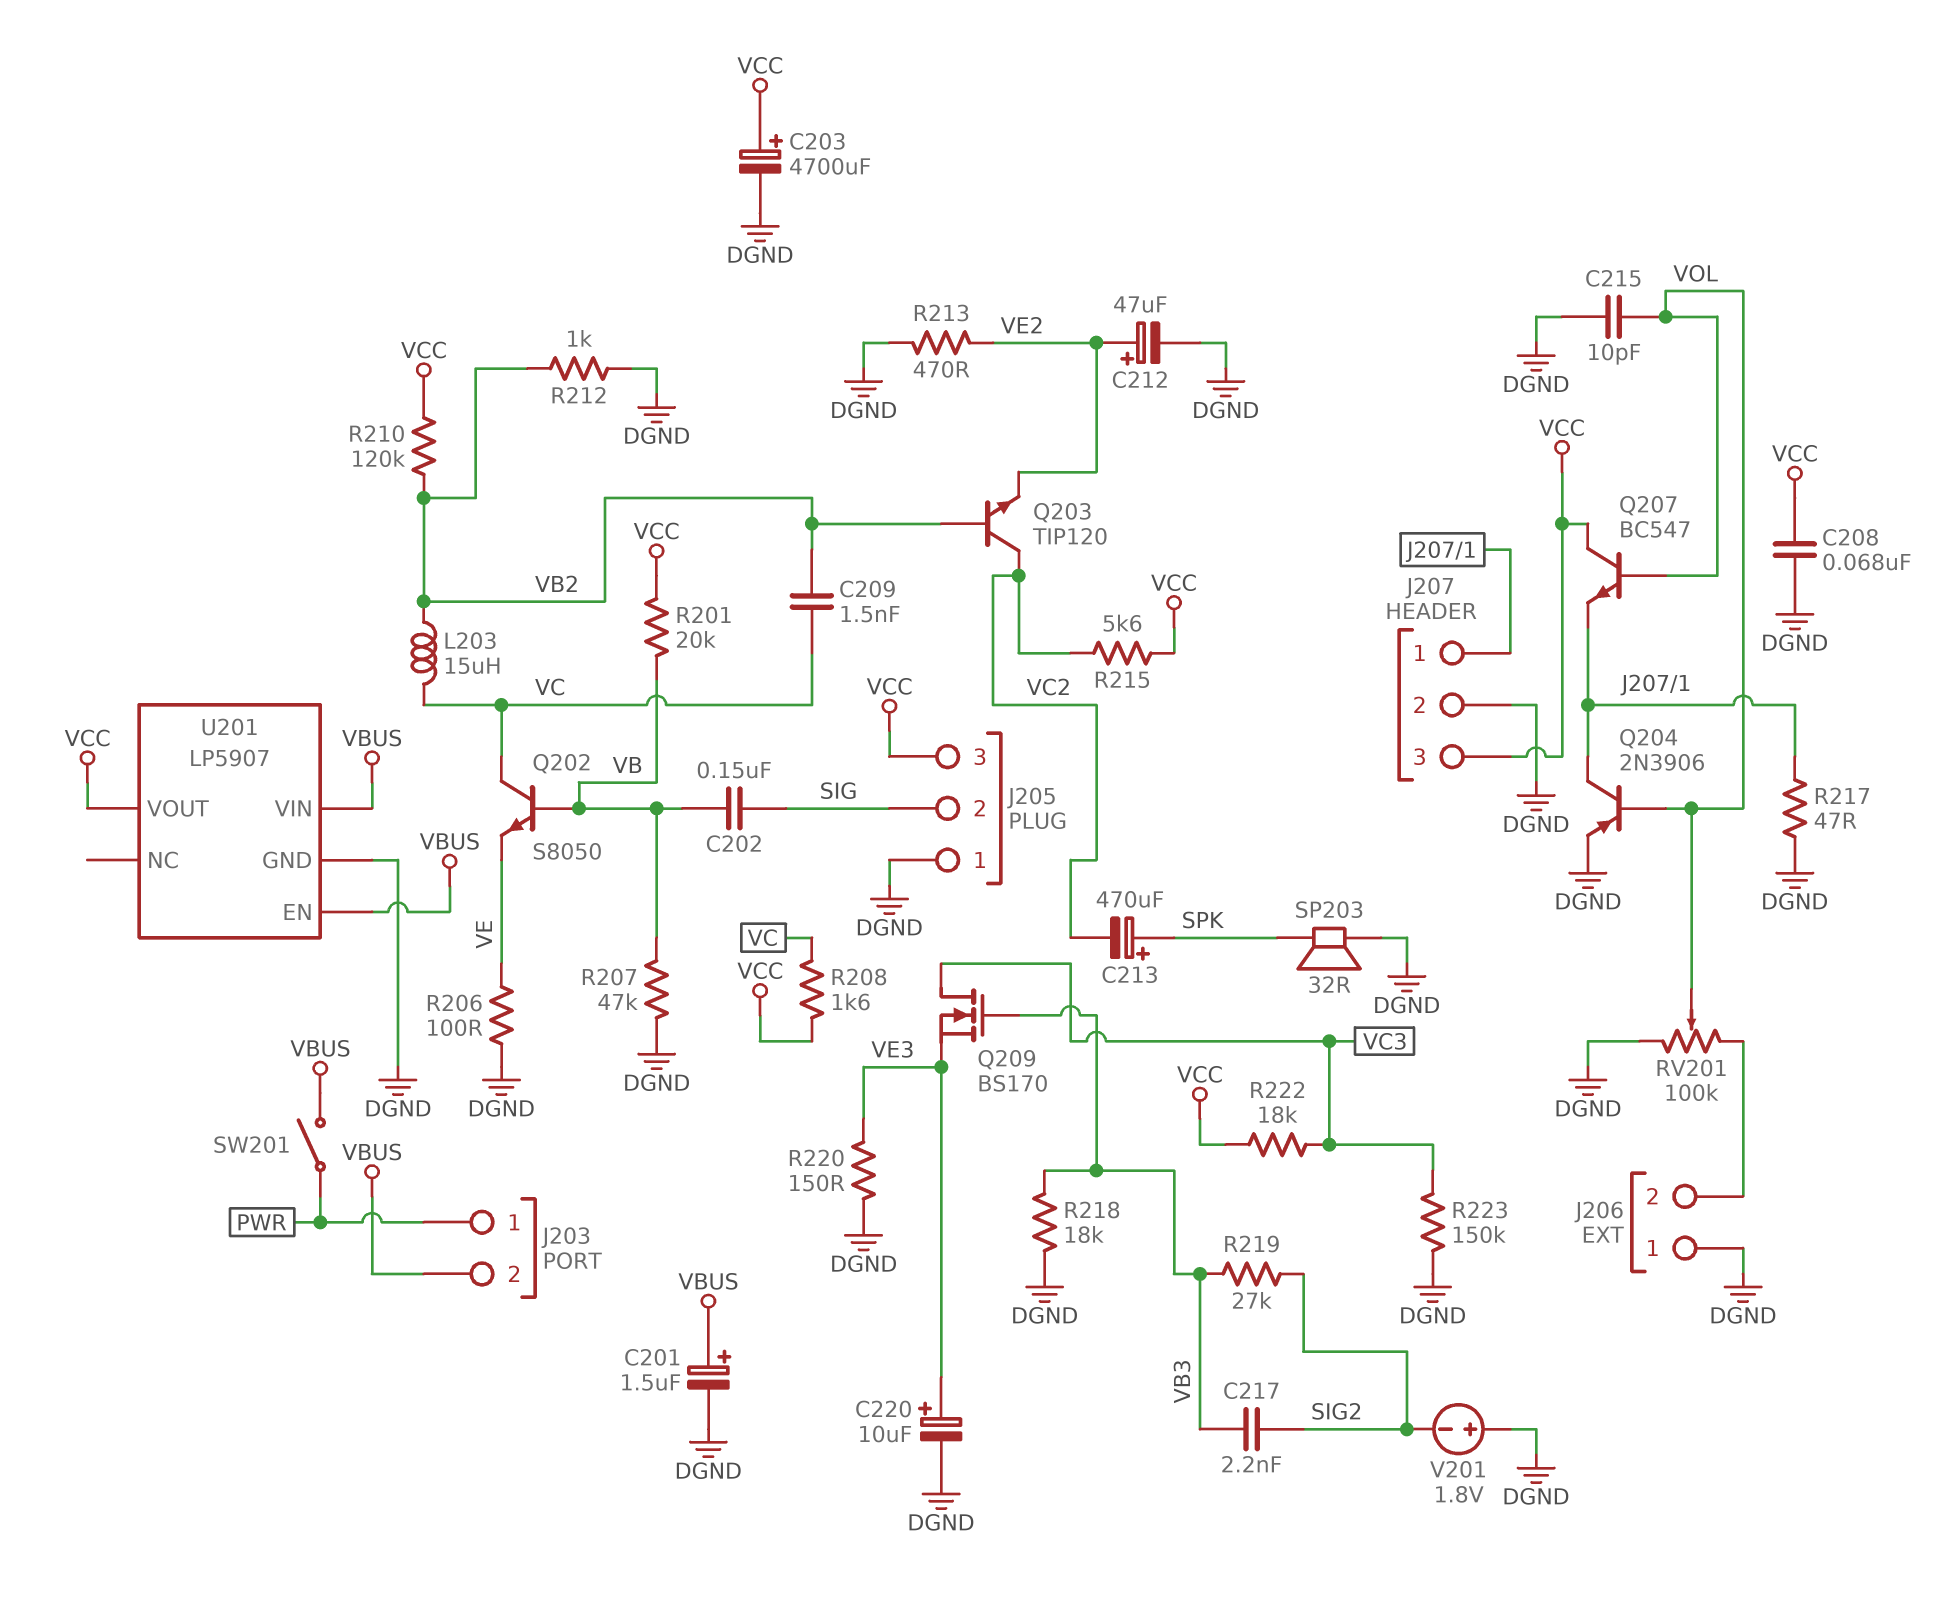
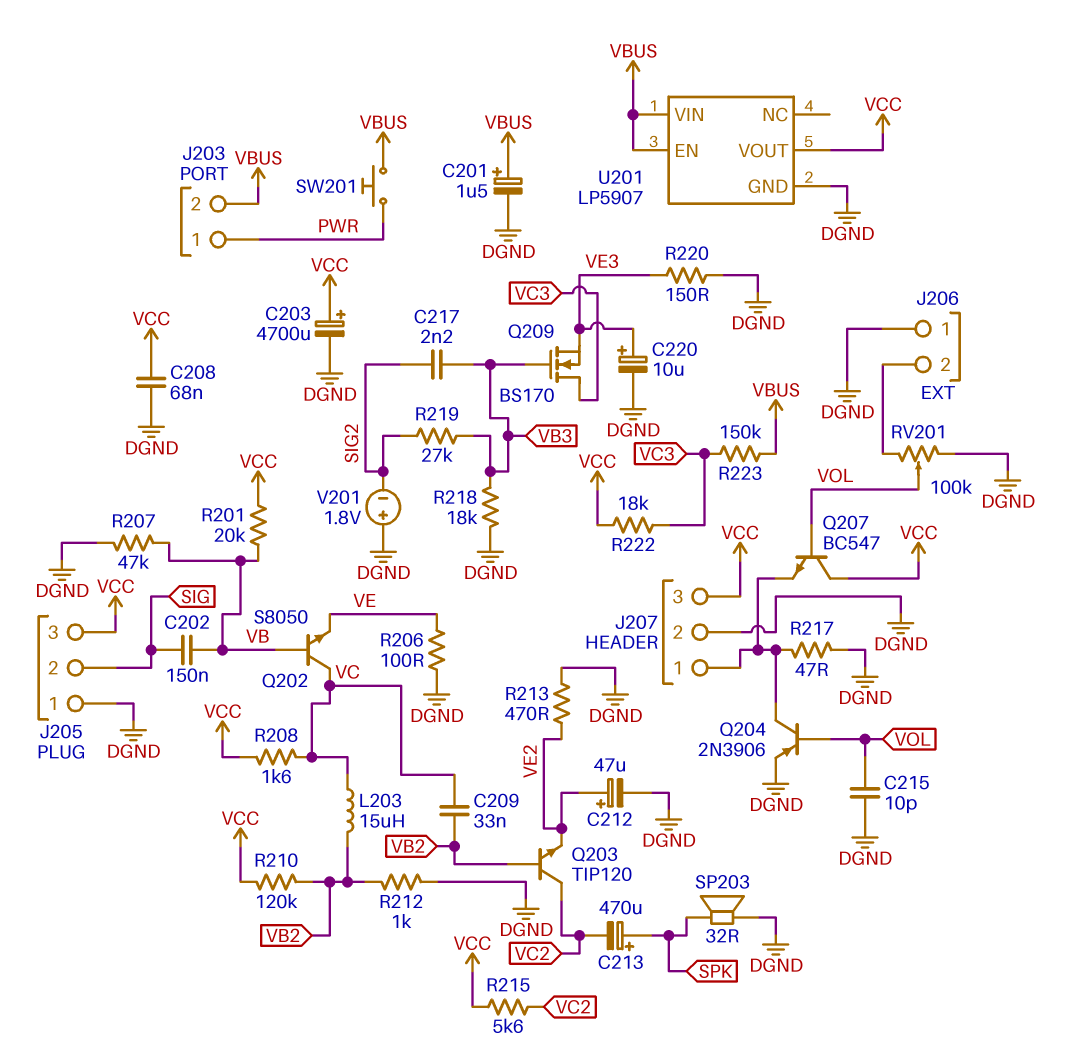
C209: 1.5nF (VB2, VC) -> 33nF (VB2, VC)
R223: 150k (DGND, VC3) -> 150k (VBUS, VC3)
SW201: switch (PWR, VBUS) -> button (PWR, VBUS)

